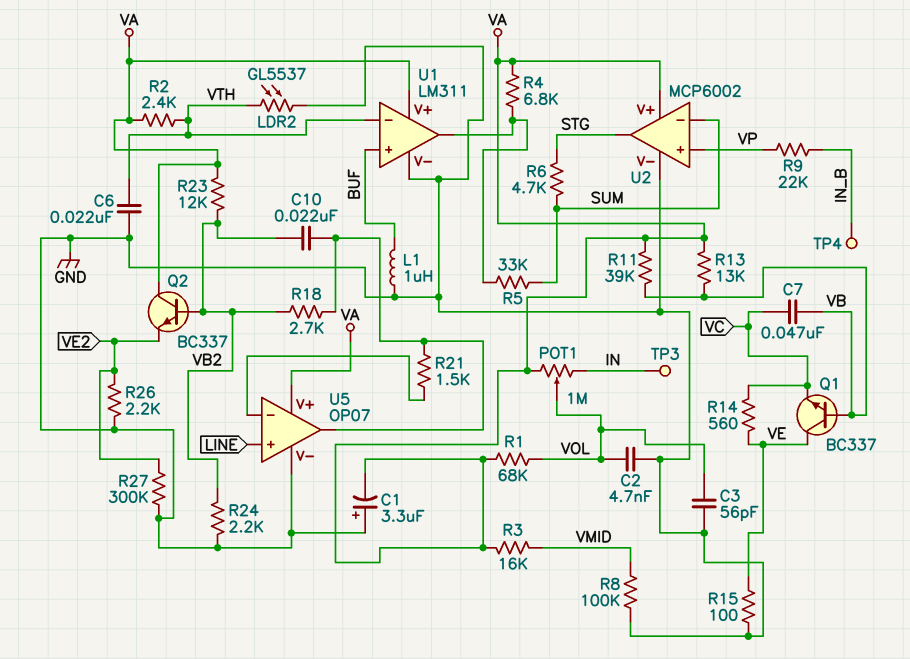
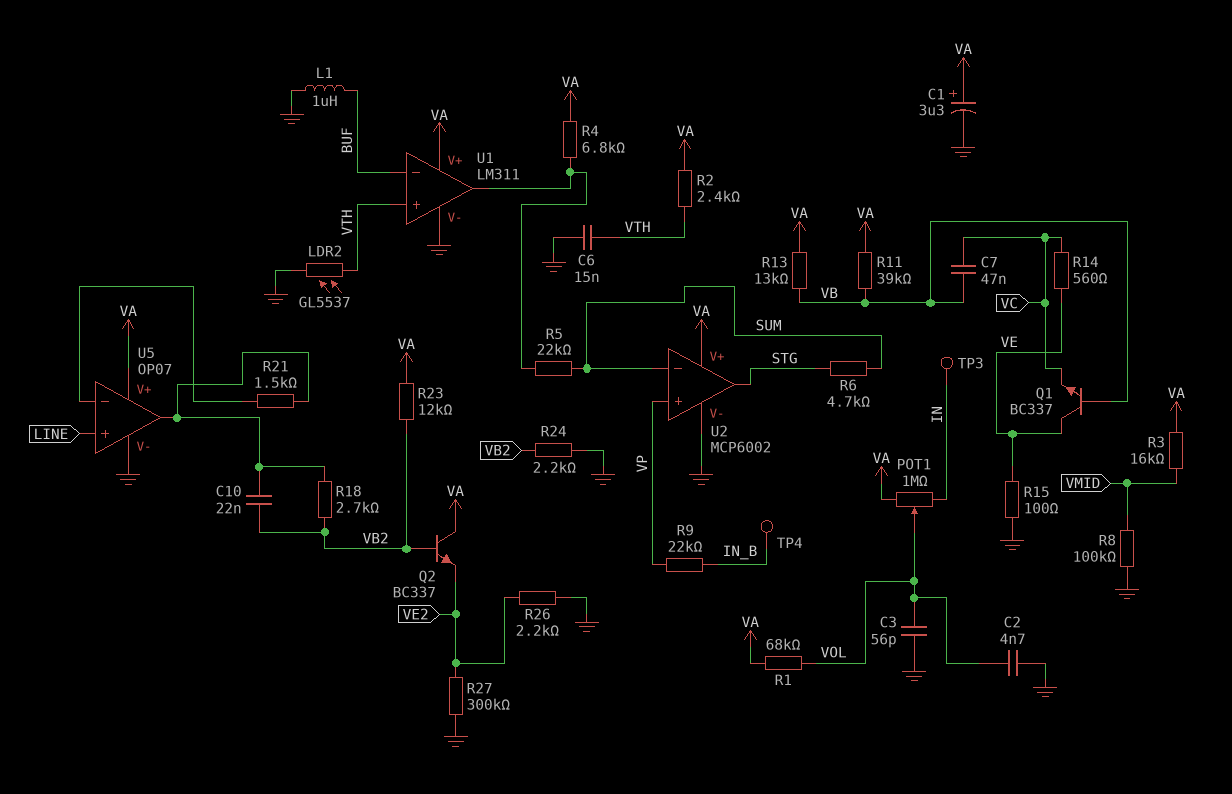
C1: 3.3uF (plus GND, minus VA) -> 3.3uF (plus VA, minus GND)
C6: 22nF (GND, VTH) -> 15nF (GND, VTH)
R5: 33k (SUM, U1/out) -> 22k (SUM, U1/out)
U1 pin in+: BUF -> VTH
U1 pin in-: VTH -> BUF

